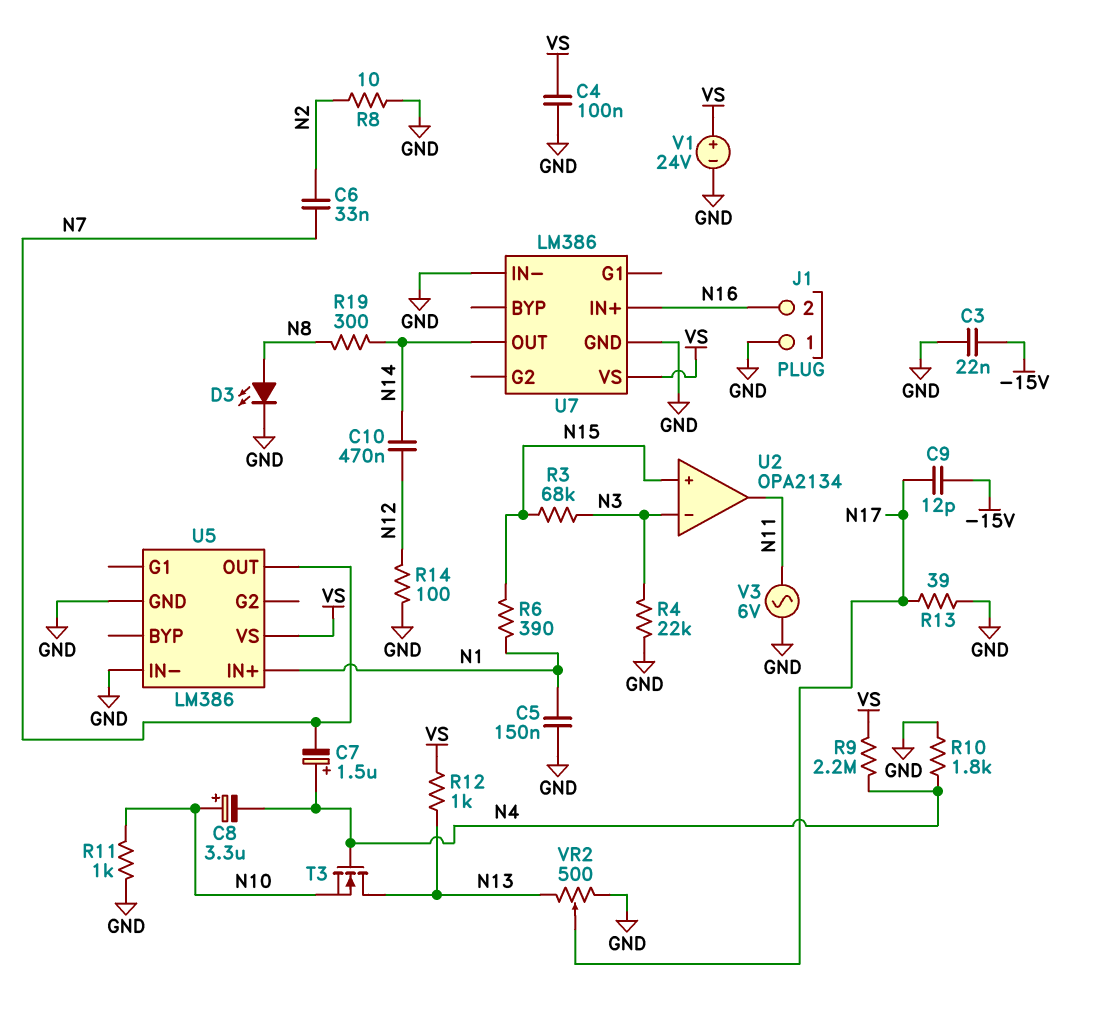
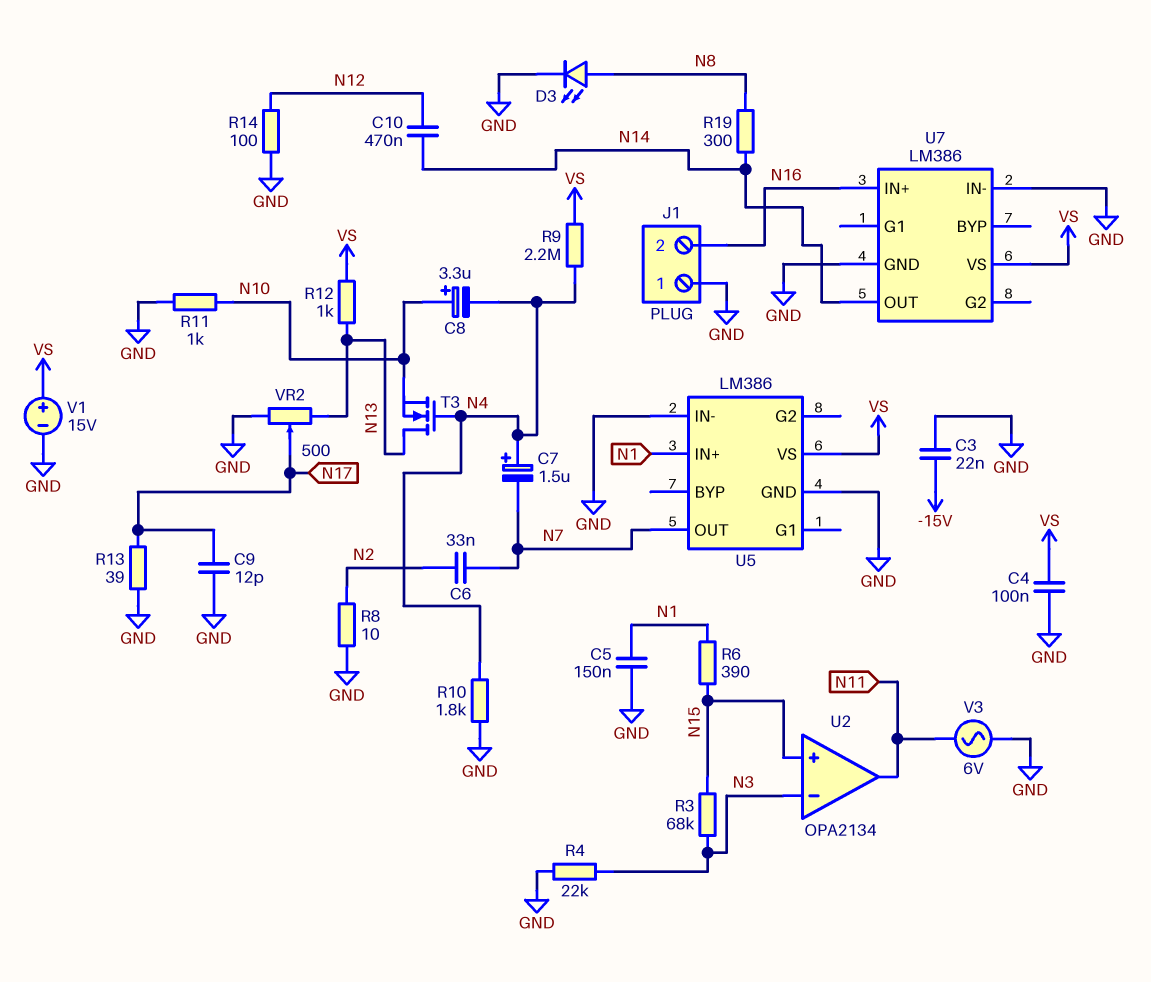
C9: 12pF (-15V, N17) -> 12pF (GND, N17)
V1: 24V (plus VS, minus GND) -> 15V (plus VS, minus GND)

